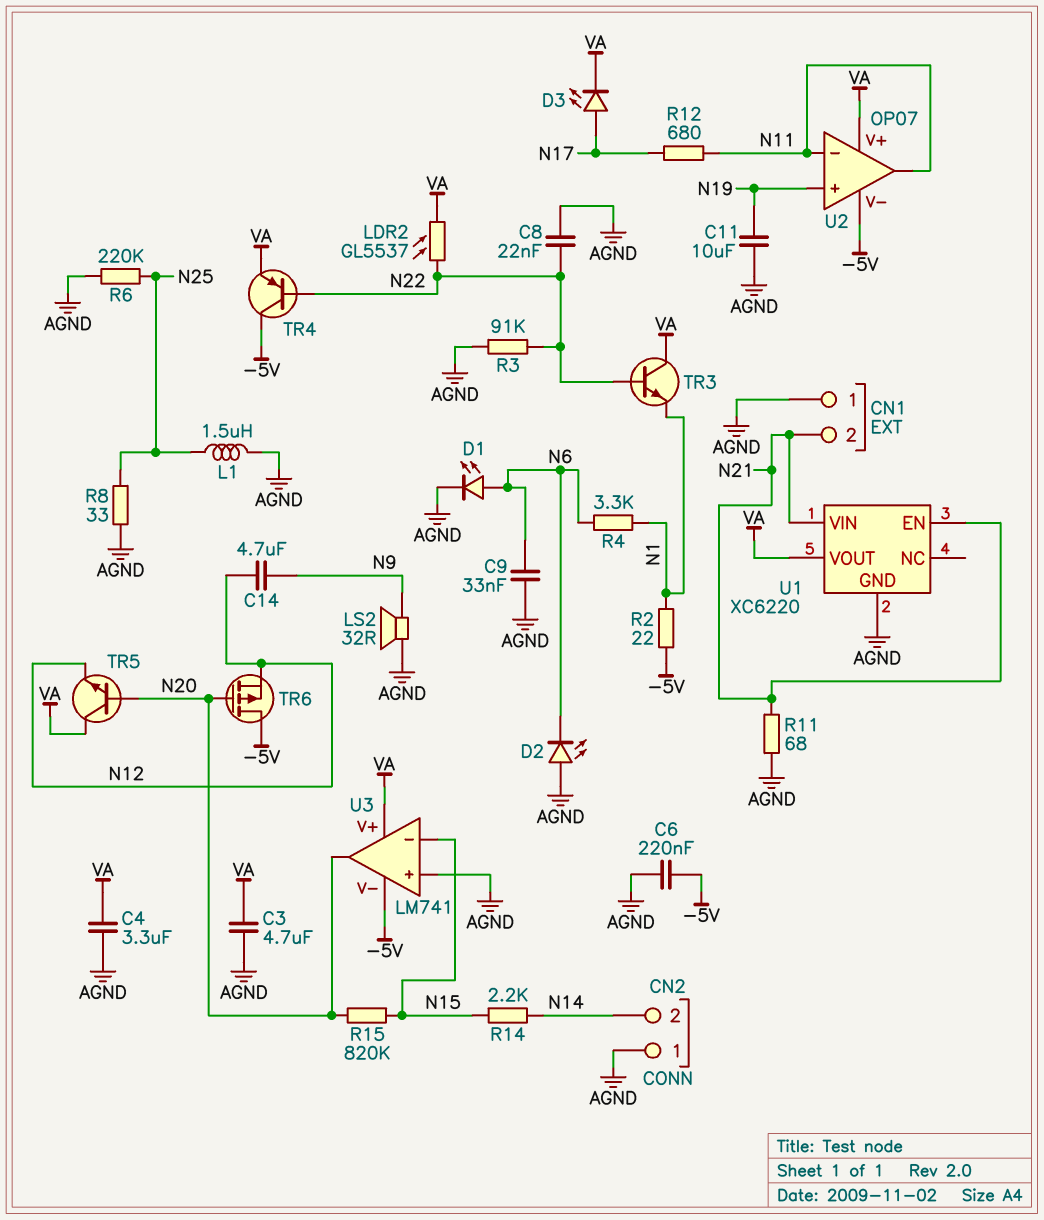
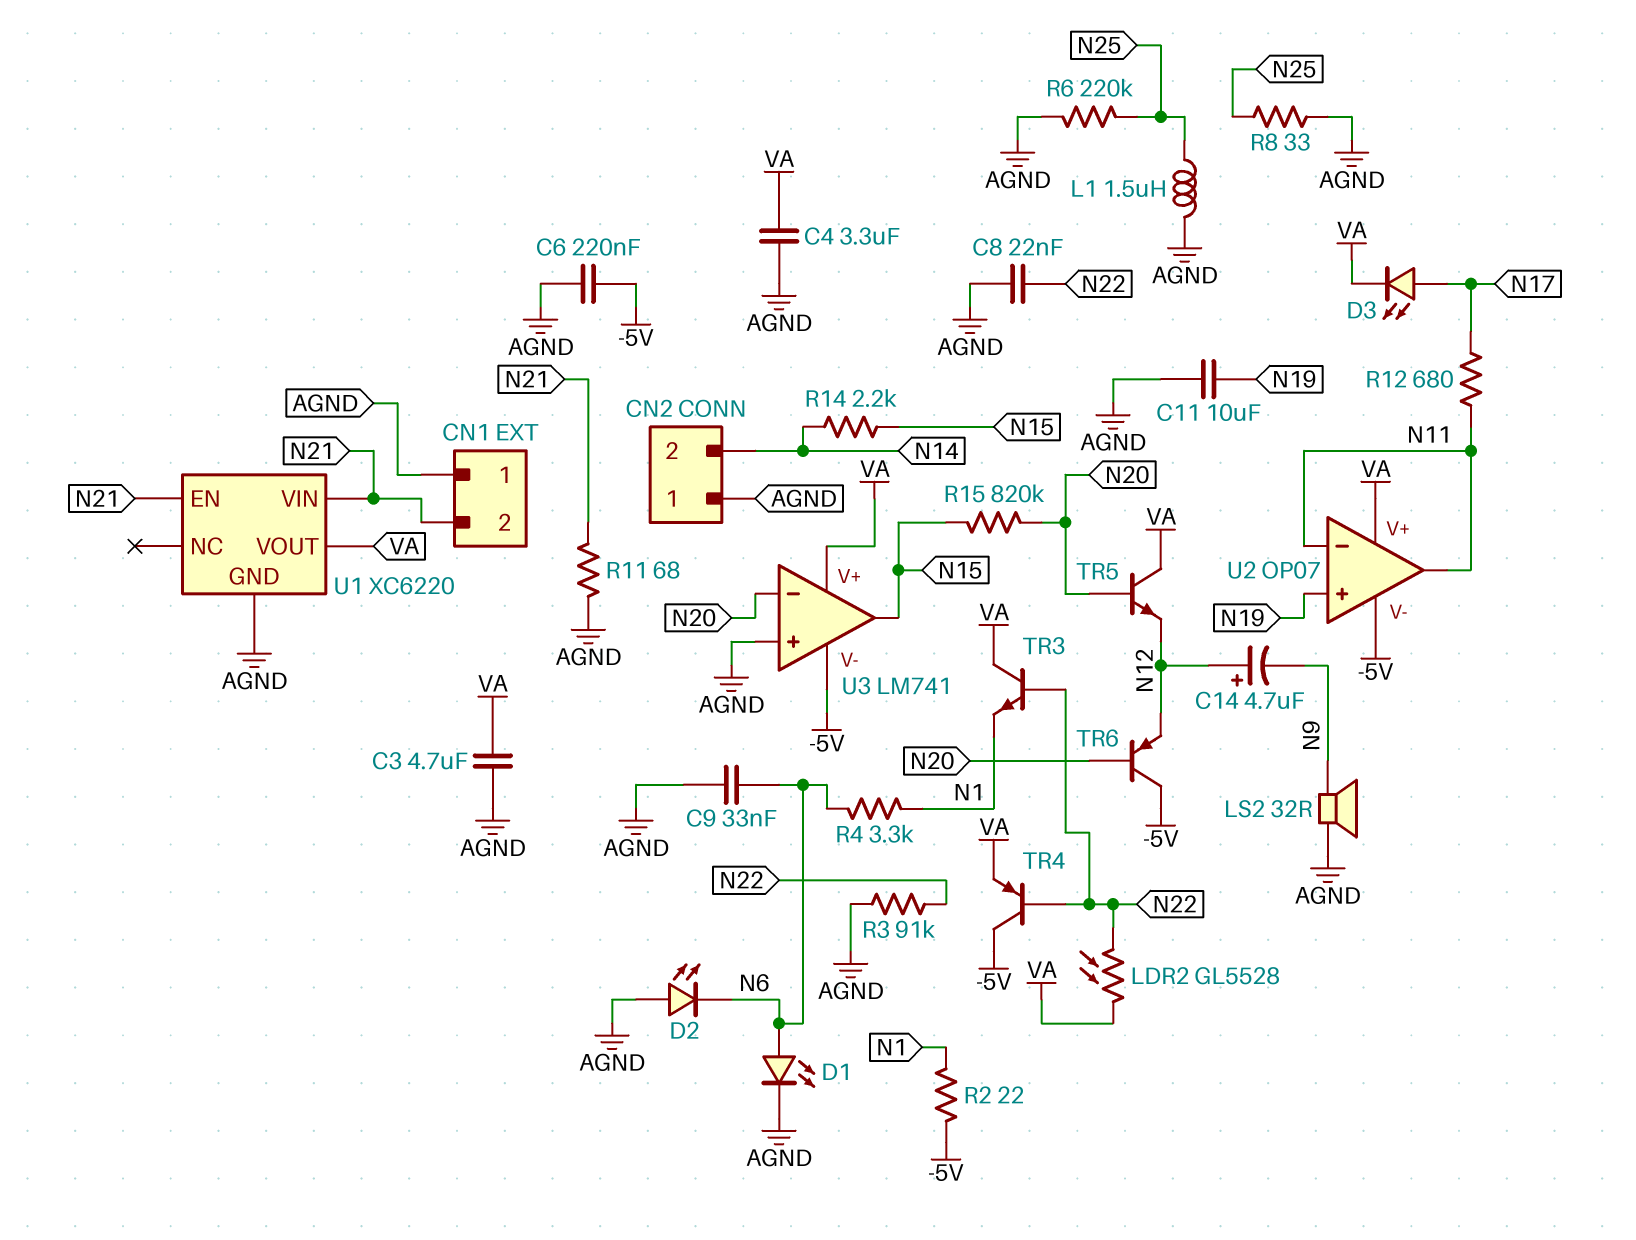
C14: 4.7uF (N9, N12) -> 4.7uF (plus N12, minus N9)
LDR2: GL5537 (N22, VA) -> GL5528 (N22, VA)
TR6: PMOS (G N20, D -5V, S N12) -> PNP (B N20, C -5V, E N12)
U3 pin in-: N15 -> N20
U3 pin out: N20 -> N15

